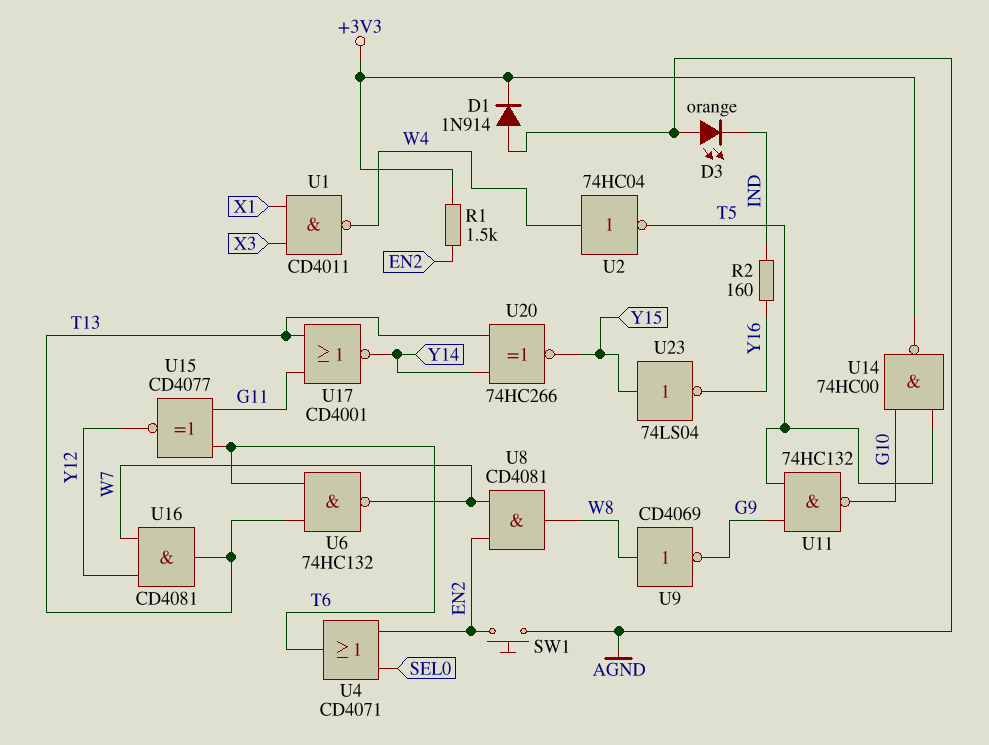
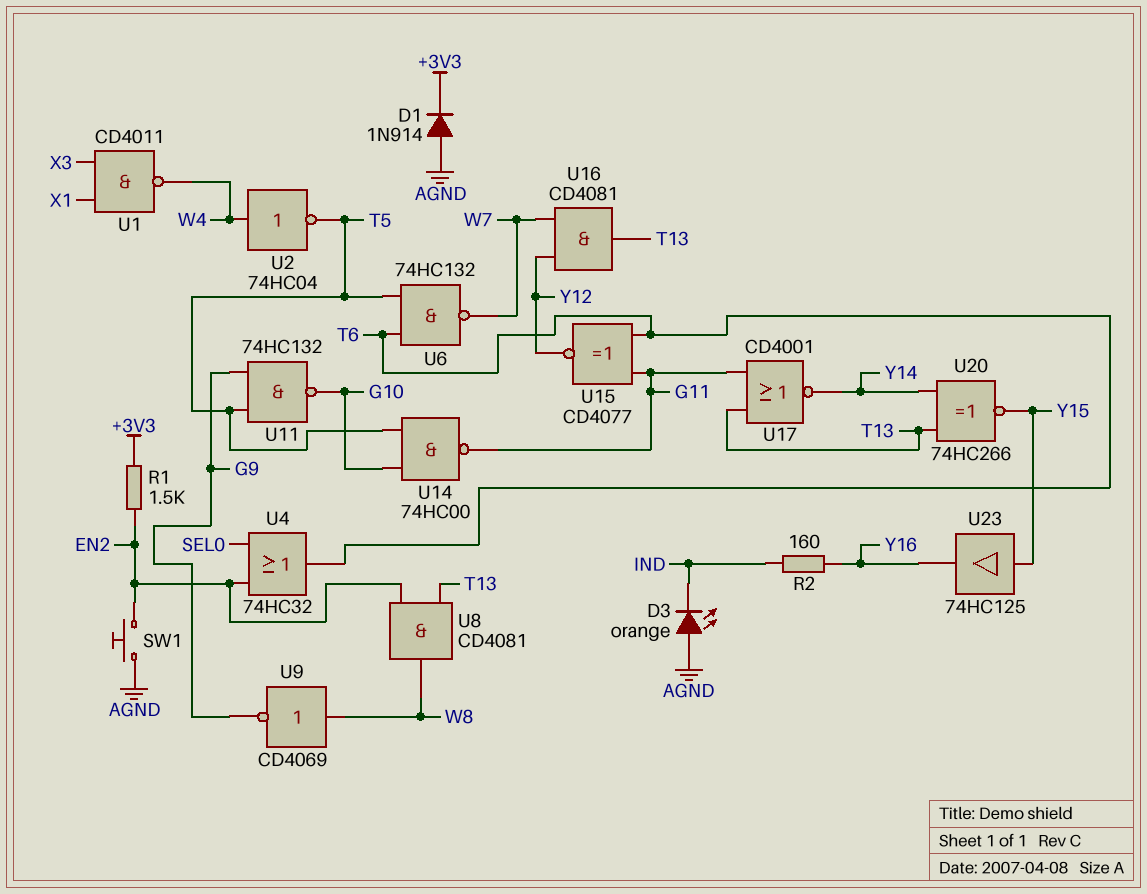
U4: OR CD4071 (in EN2, in SEL0, out T6) -> OR 74HC32 (in EN2, in SEL0, out T6)
U6: NAND 74HC132 (in T6, in T13, out W7) -> NAND 74HC132 (in T5, in T6, out W7)
U8: AND CD4081 (in EN2, in W7, out W8) -> AND CD4081 (in EN2, in T13, out W8)
U14: NAND 74HC00 (in G10, in T5, out +3V3) -> NAND 74HC00 (in G10, in T5, out G11)
U23: NOT 74LS04 (in Y15, out Y16) -> buffer 74HC125 (in Y15, out Y16)

